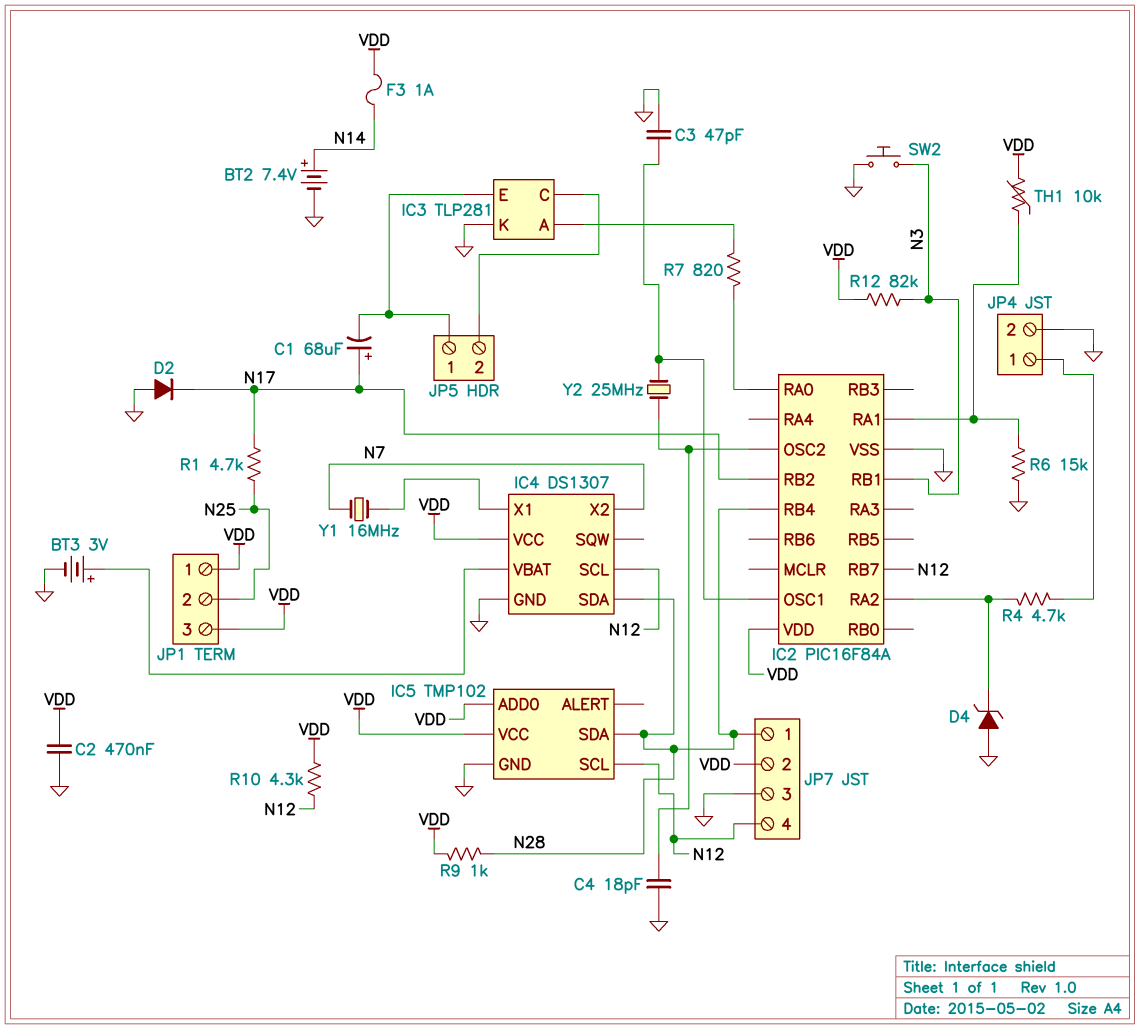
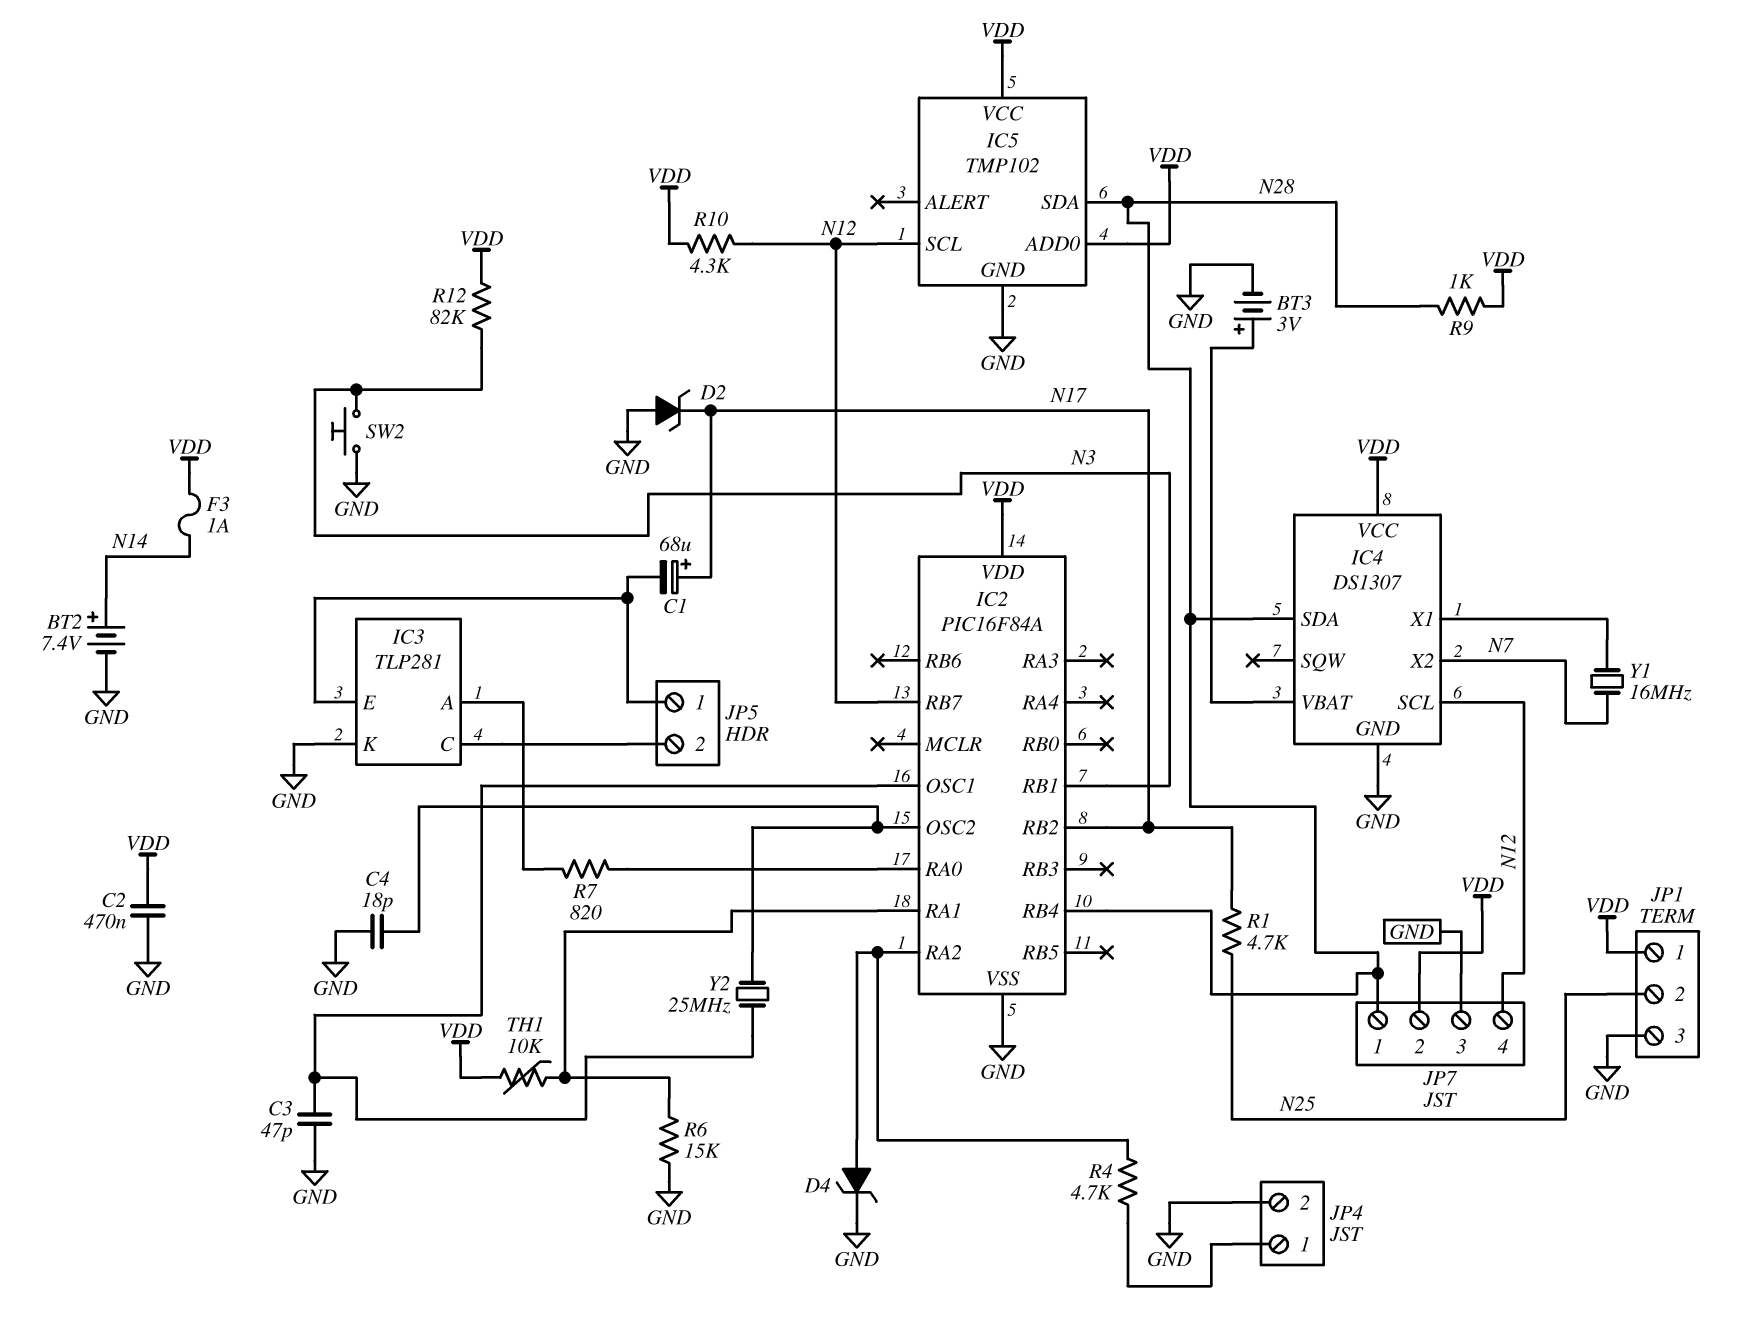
D2: diode (A GND, K N17) -> zener (A GND, K N17)
D4: zener (A GND, K IC2/RA2) -> zener (A IC2/RA2, K GND)
JP1 pin 3: VDD -> GND

